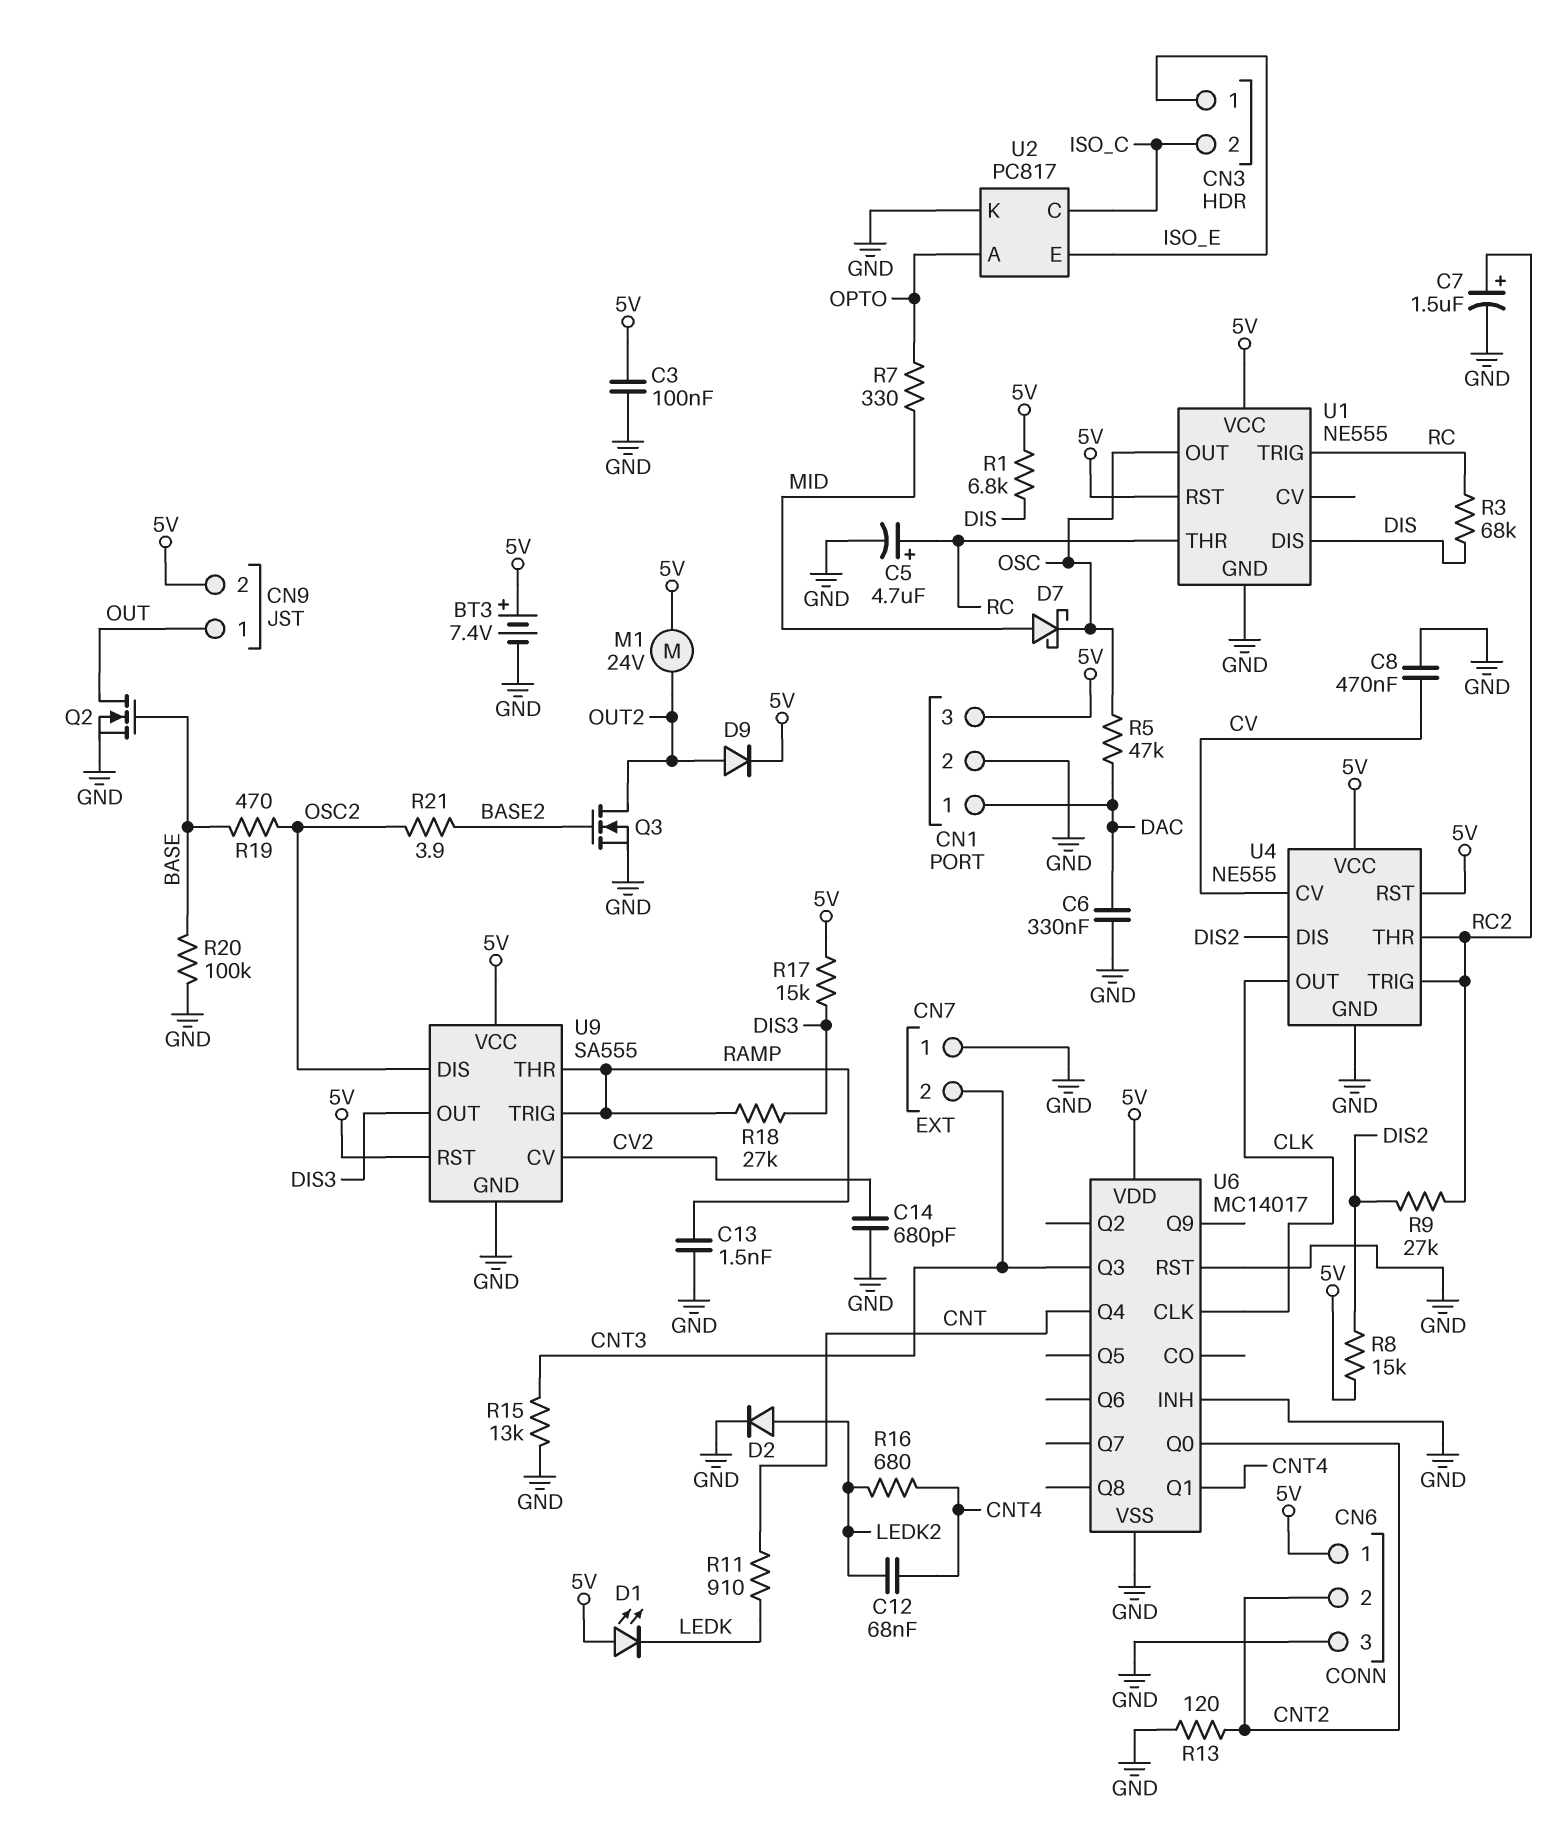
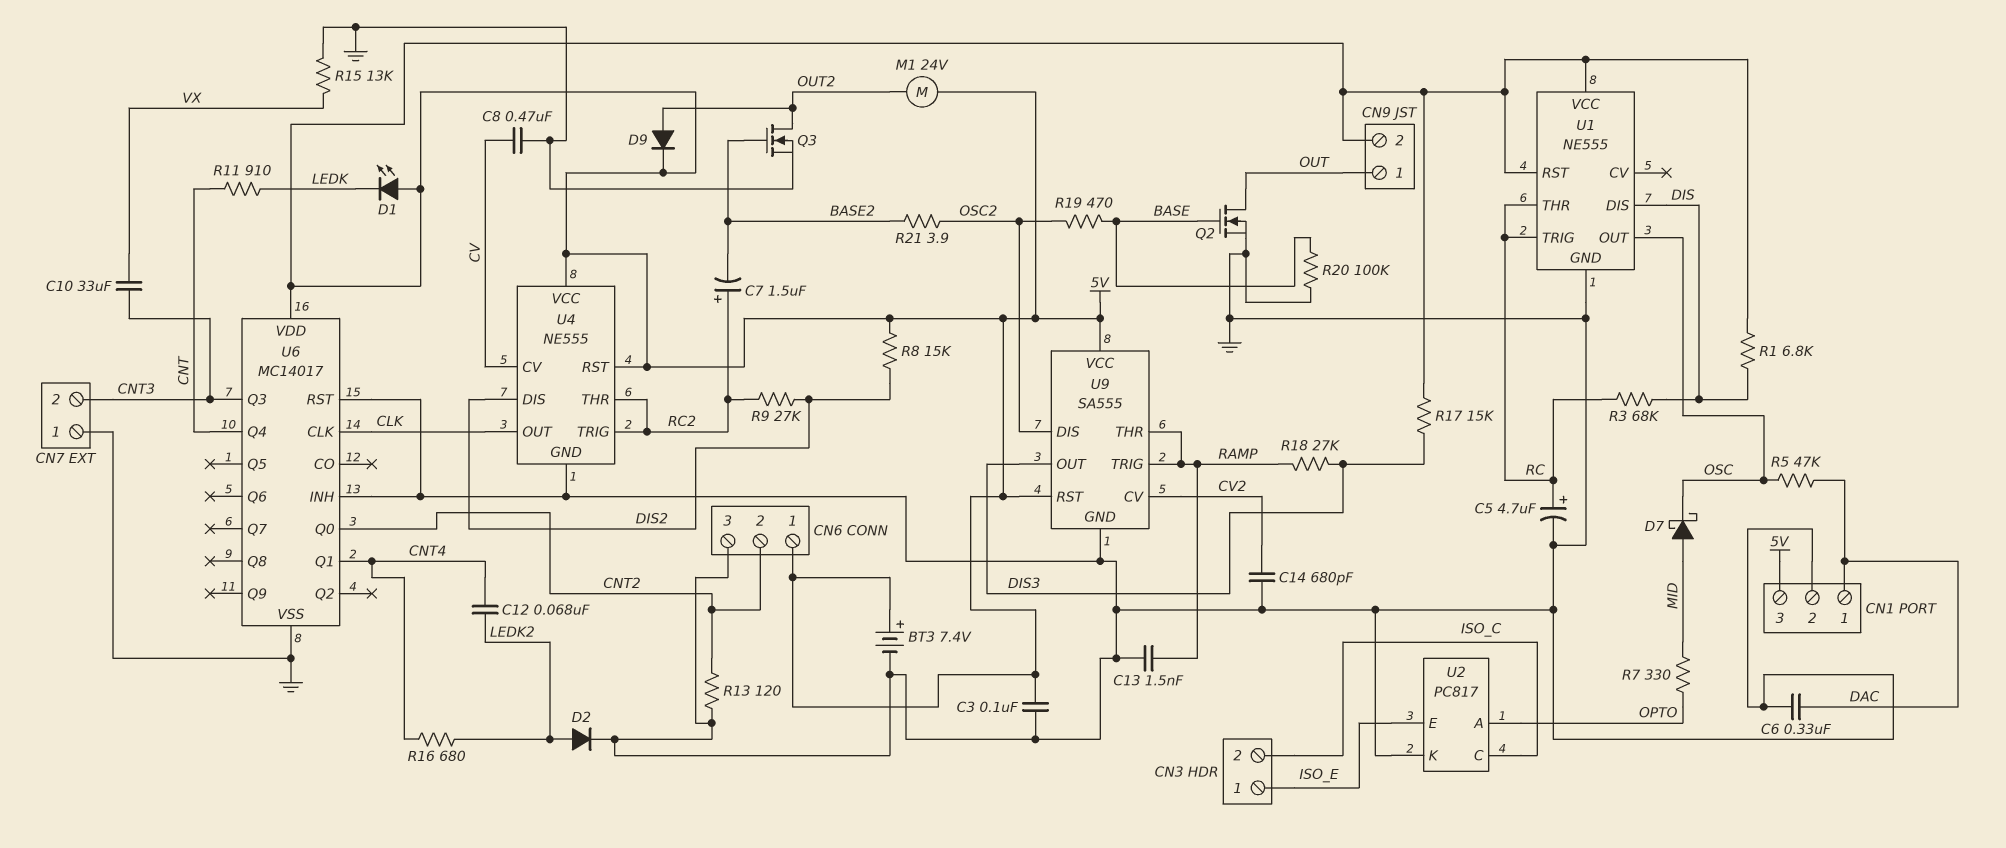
C7: 1.5uF (plus RC2, minus GND) -> 1.5uF (plus RC2, minus BASE2)
C10: none -> 33uF (CNT3, VX)
R15: 13k (CNT3, GND) -> 13k (GND, VX)

